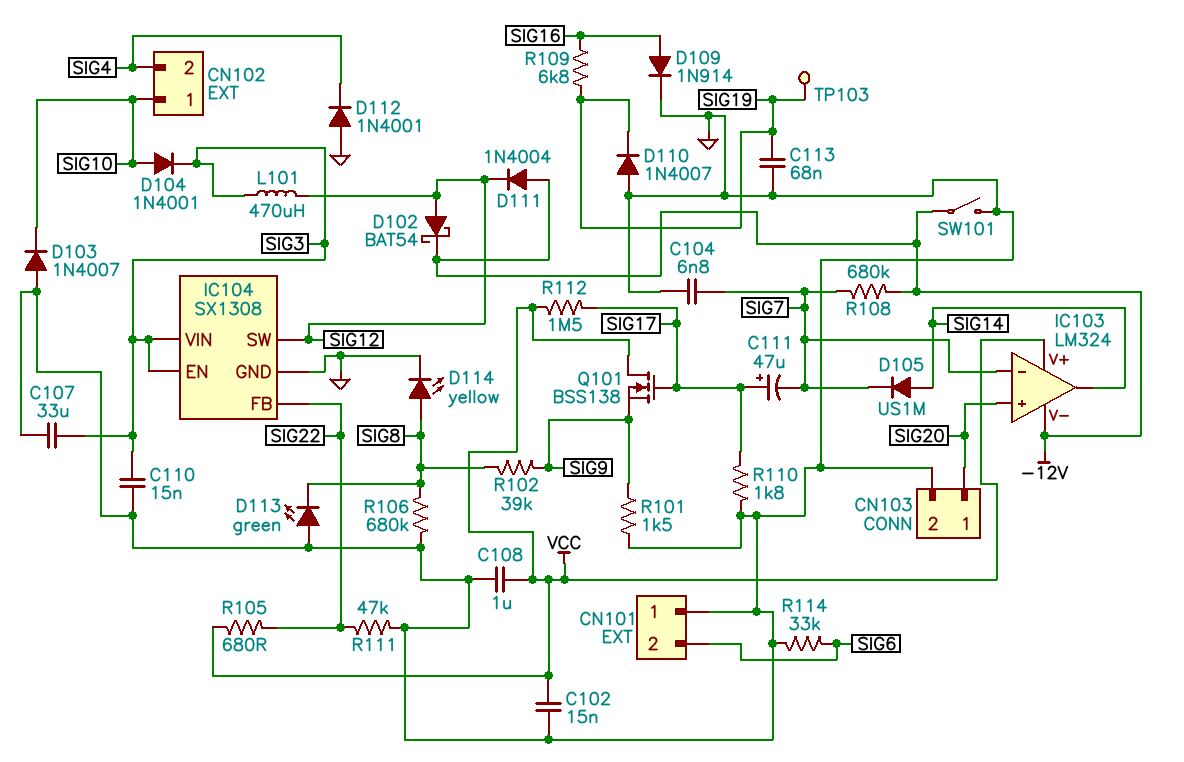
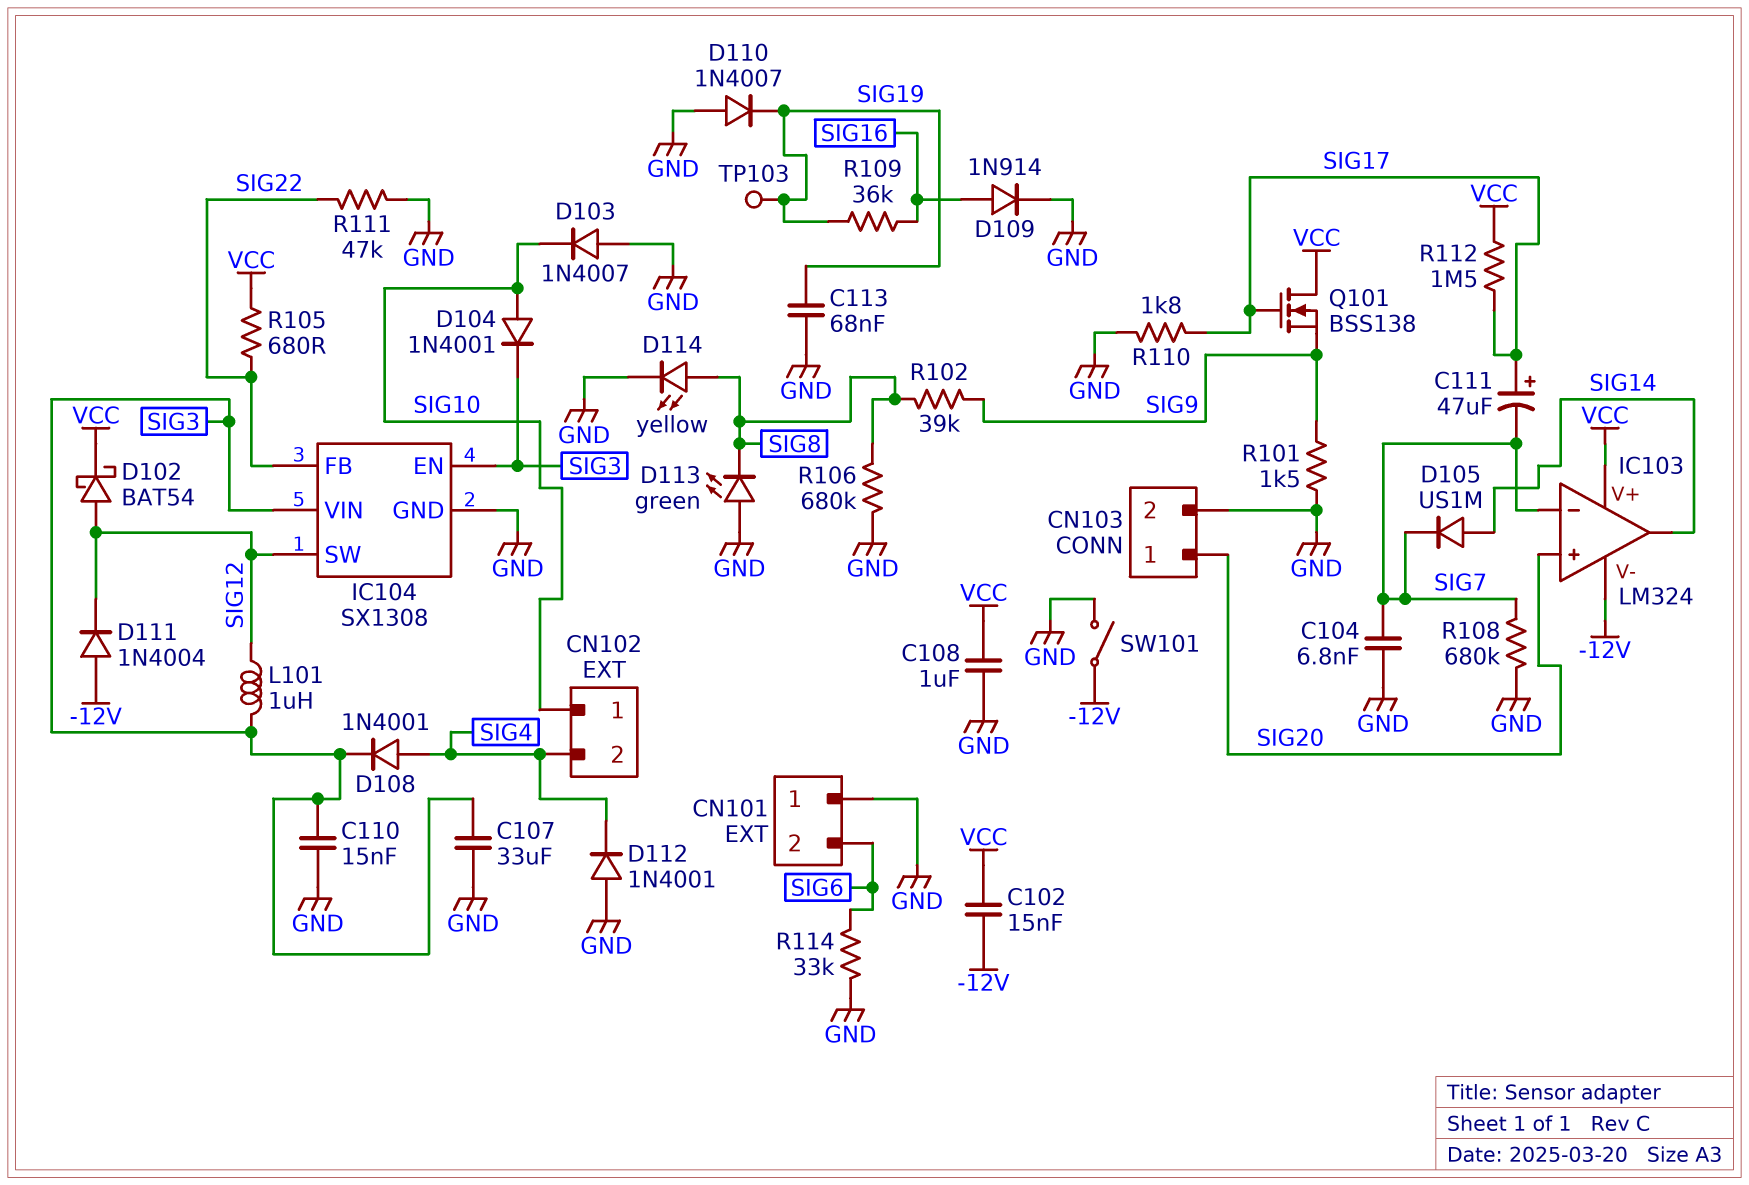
C102: 15nF (GND, VCC) -> 15nF (-12V, VCC)
D102: schottky BAT54 (A SIG12, K -12V) -> schottky BAT54 (A SIG12, K VCC)
D108: none -> diode 1N4001 (A SIG4, K SIG3)
L101: 470uH (SIG3, SIG12) -> 1uH (SIG3, SIG12)
R108: 680k (-12V, SIG7) -> 680k (GND, SIG7)
R109: 6.8k (SIG16, SIG19) -> 36k (SIG16, SIG19)

